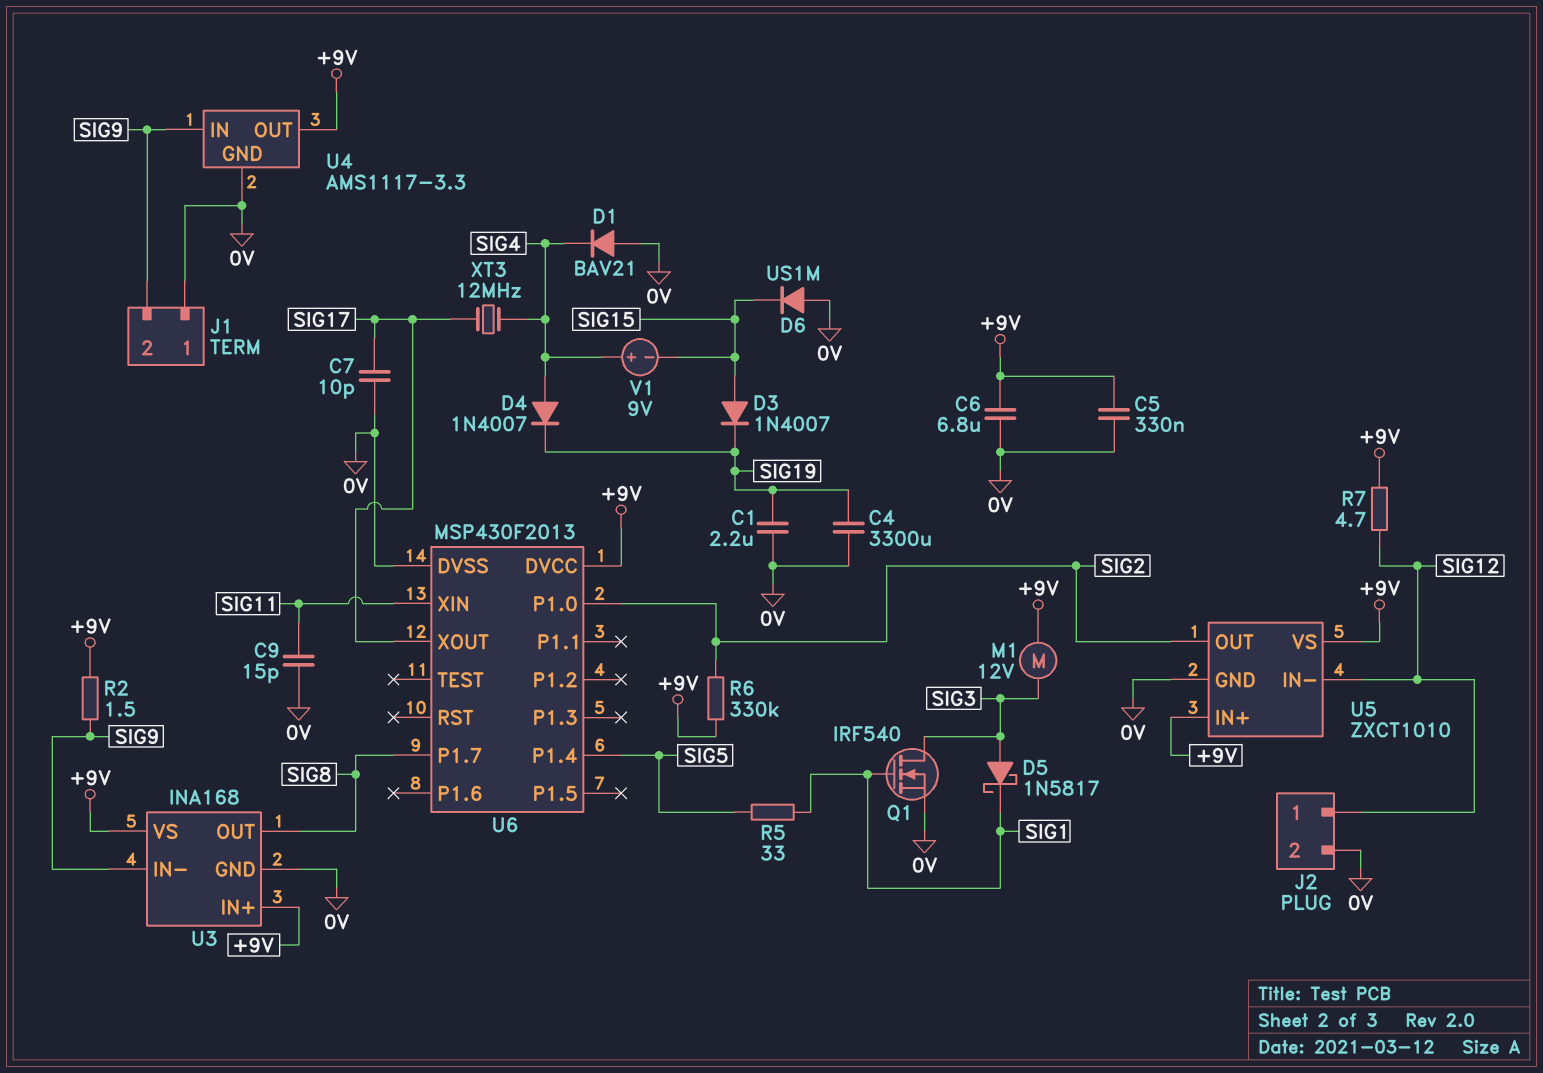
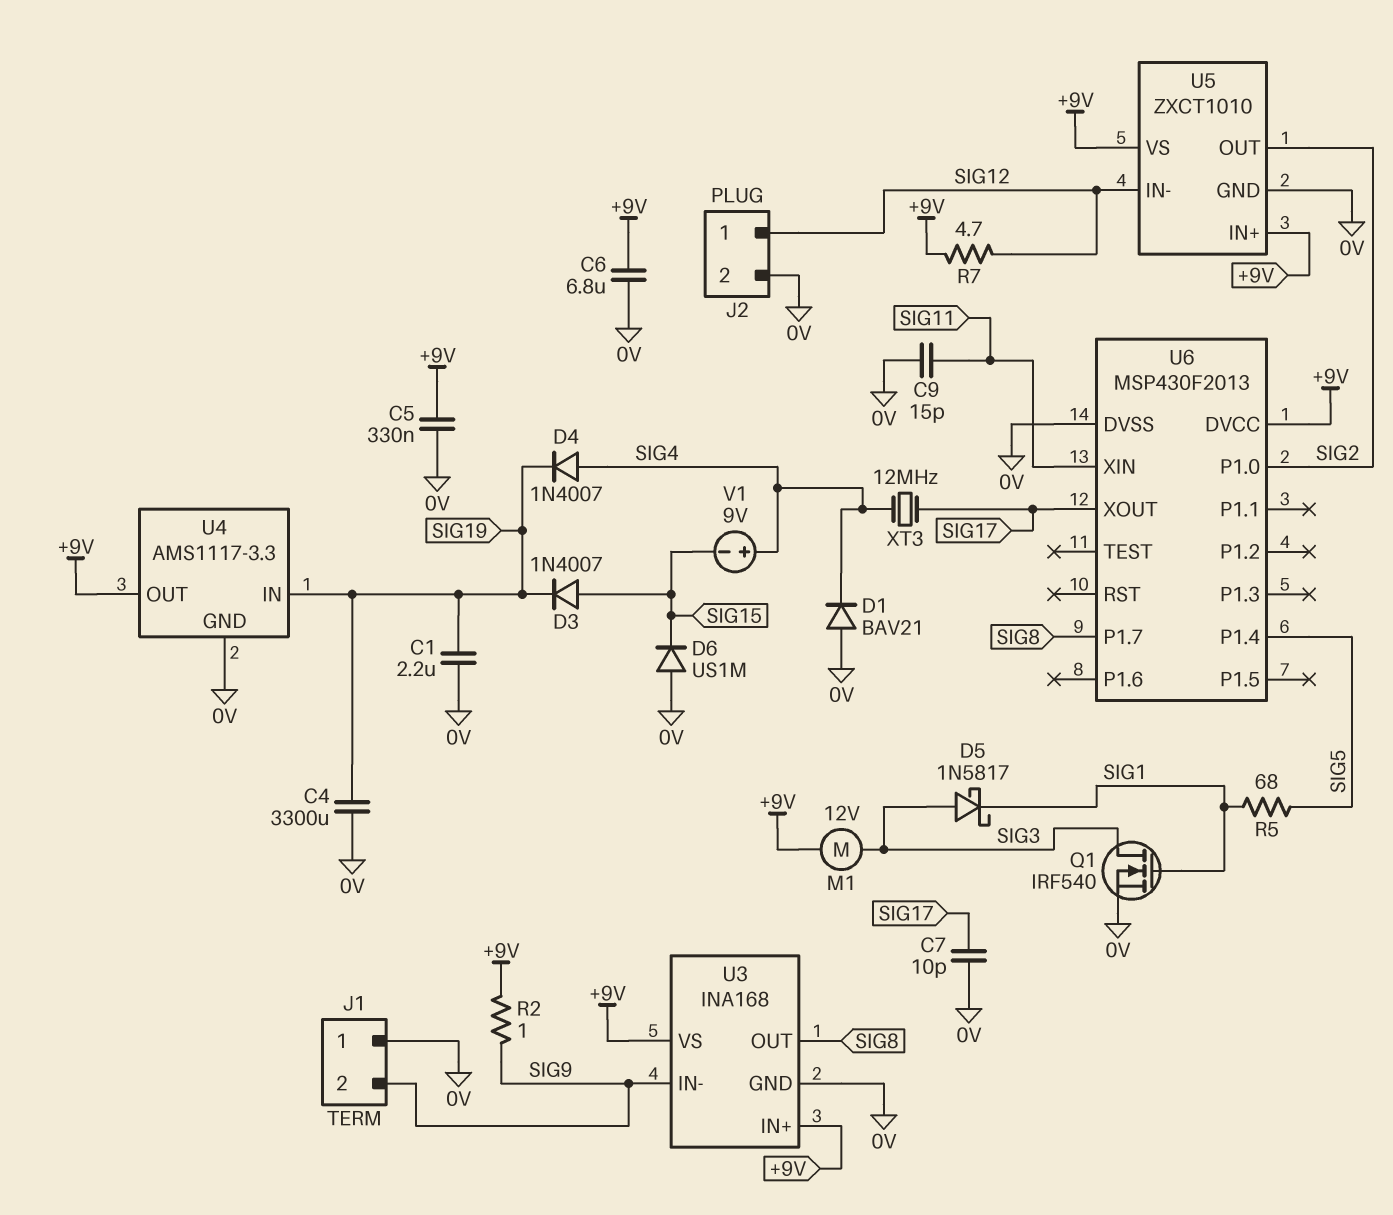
R2: 1.5 (+9V, SIG9) -> 1 (+9V, SIG9)
R5: 33 (SIG1, SIG5) -> 68 (SIG1, SIG5)
R6: 330k (+9V, SIG2) -> none
U4 pin IN: SIG9 -> SIG19

